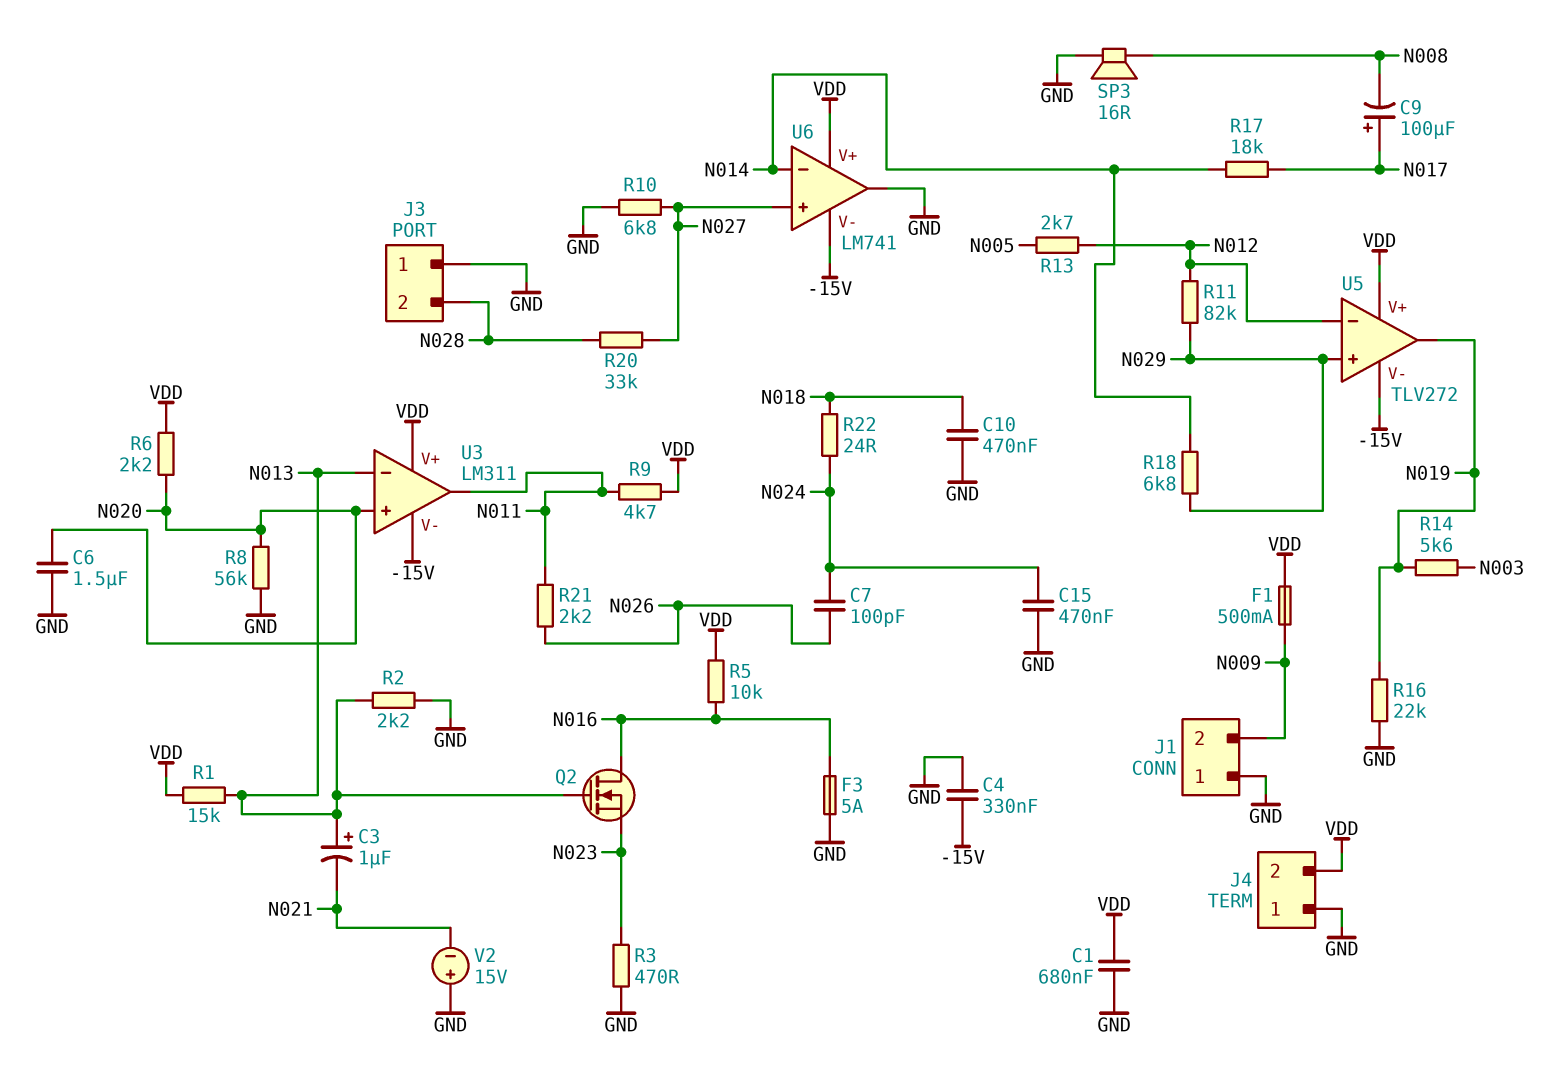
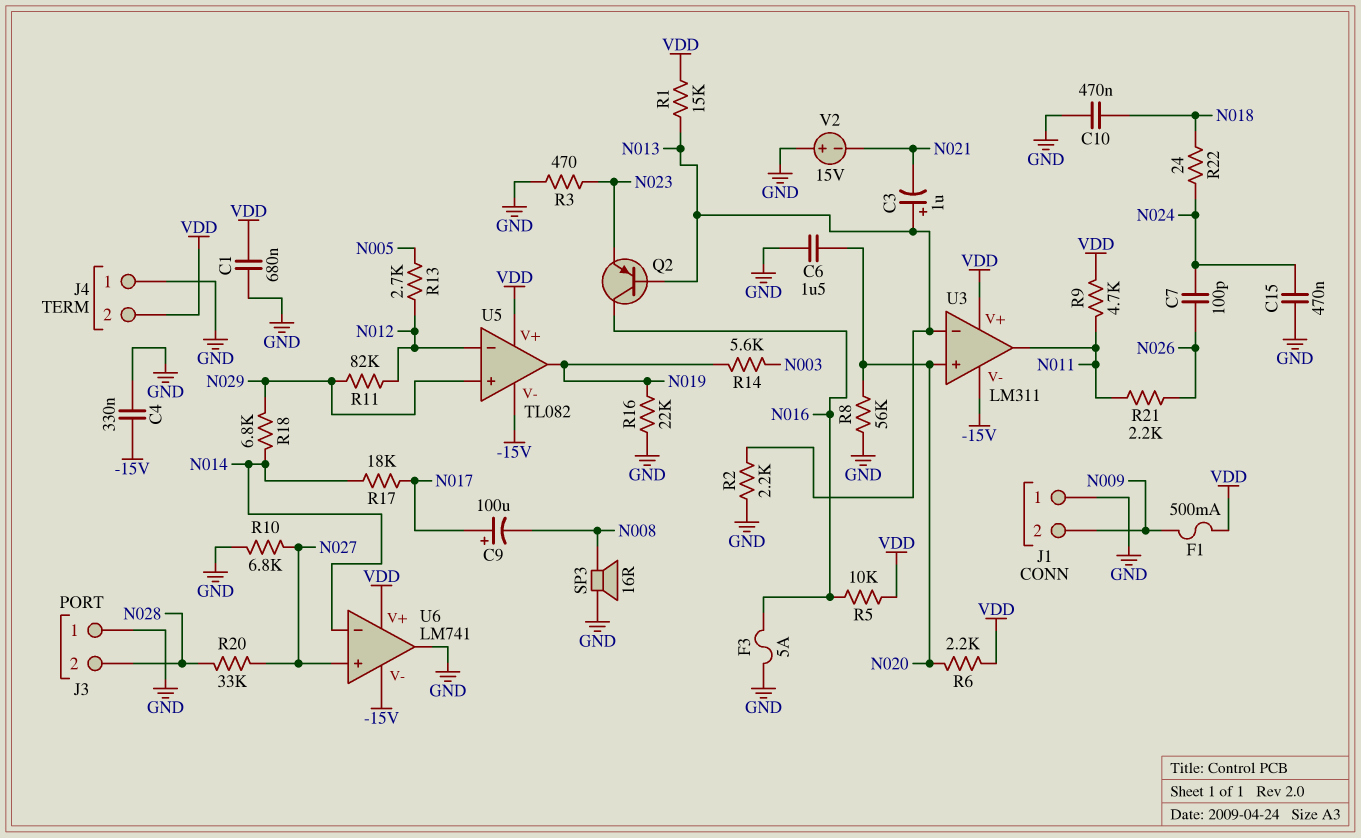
Q2: NMOS (G N013, D N016, S N023) -> PNP (B N013, C N016, E N023)
U5: TLV272 -> TL082

